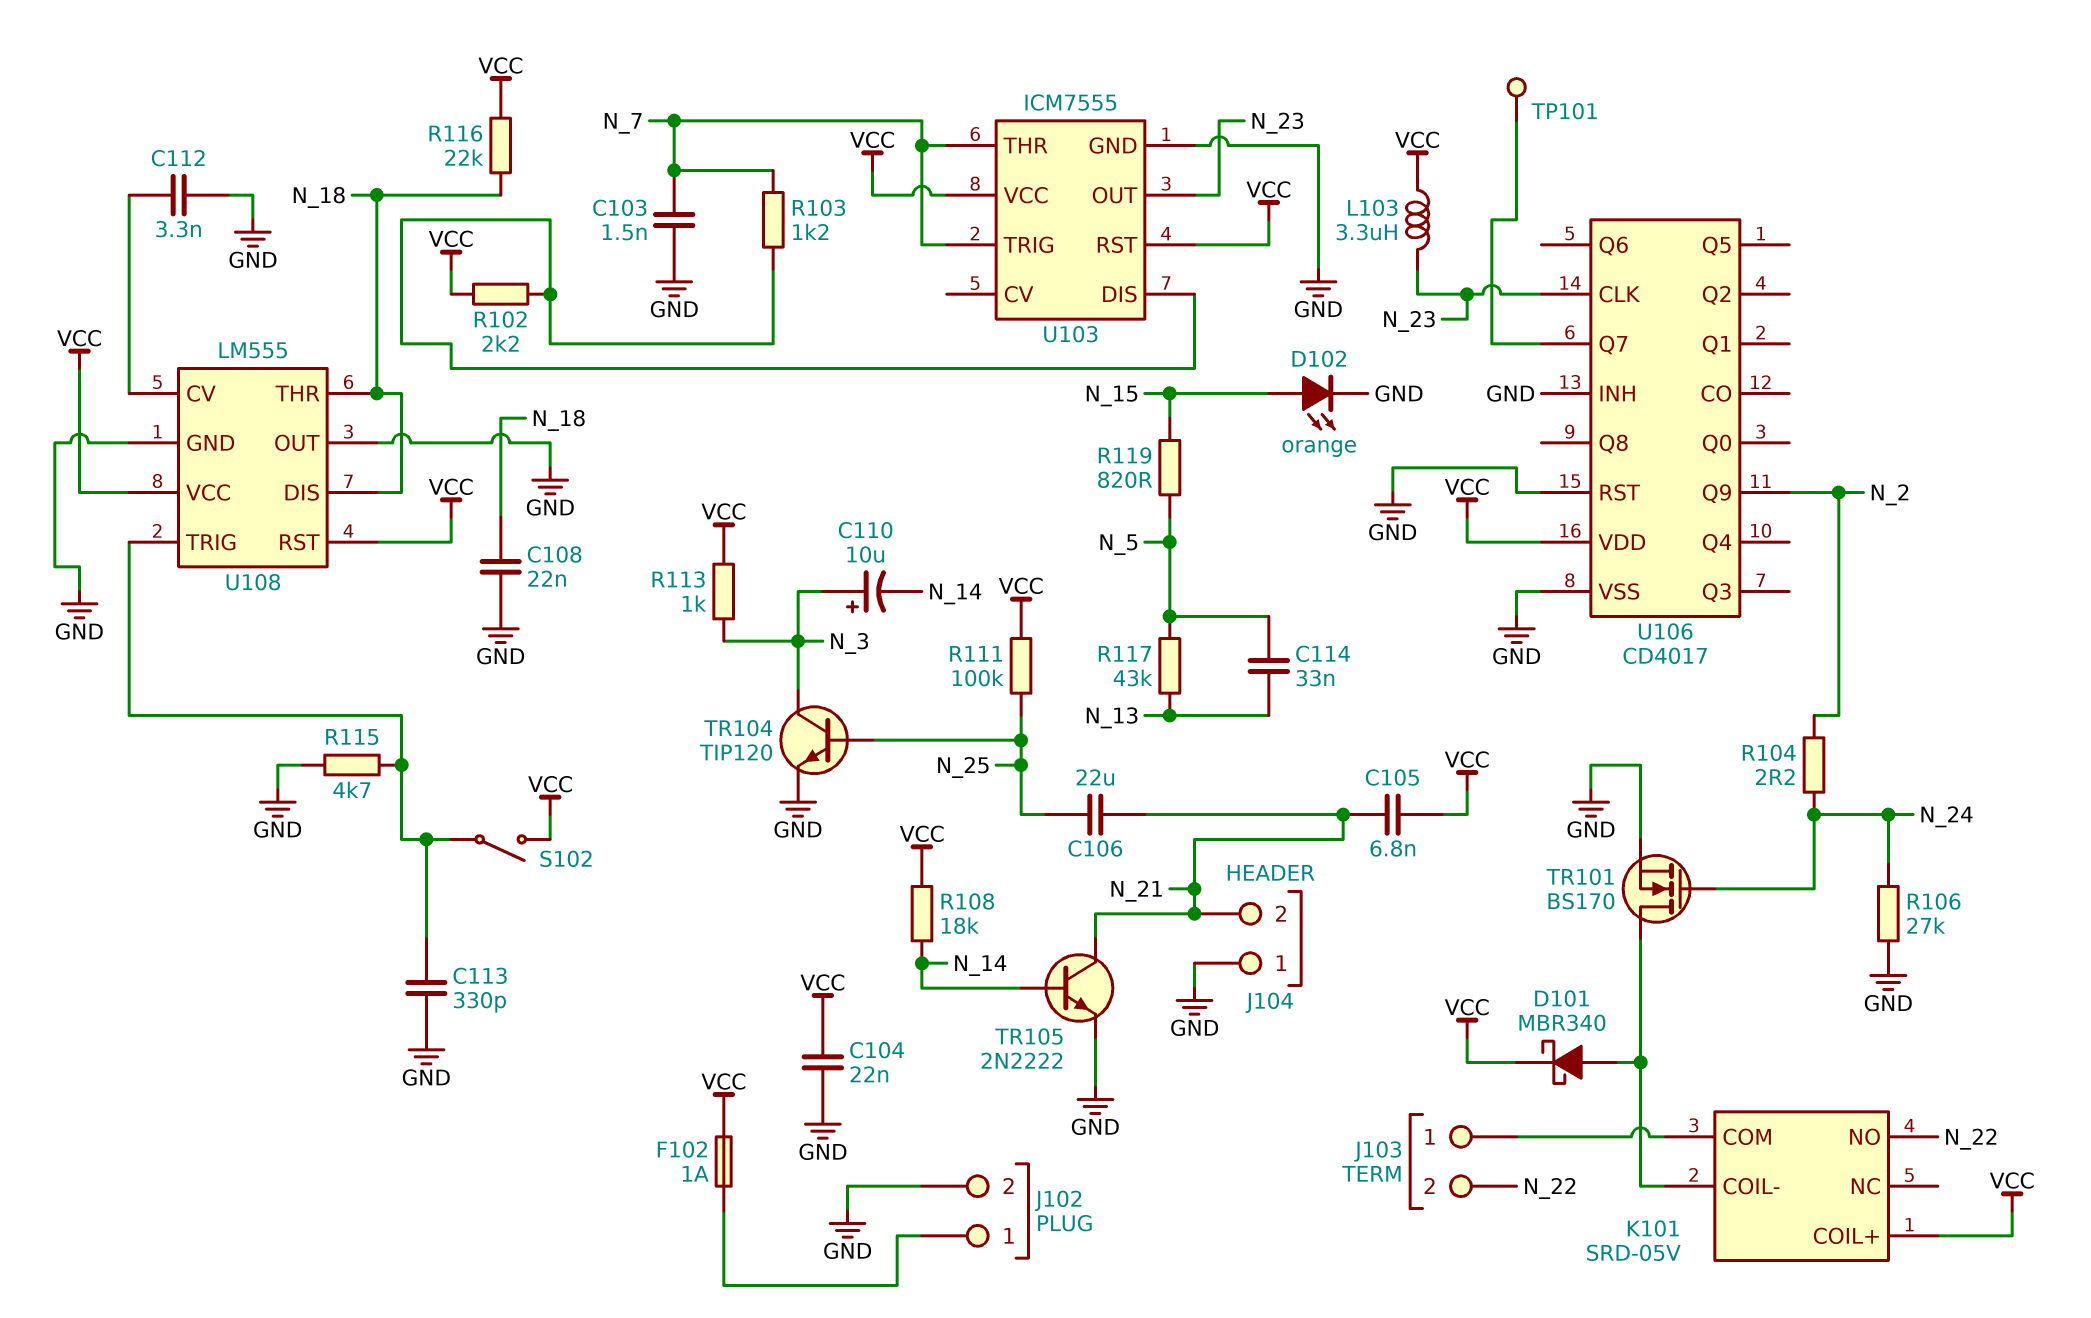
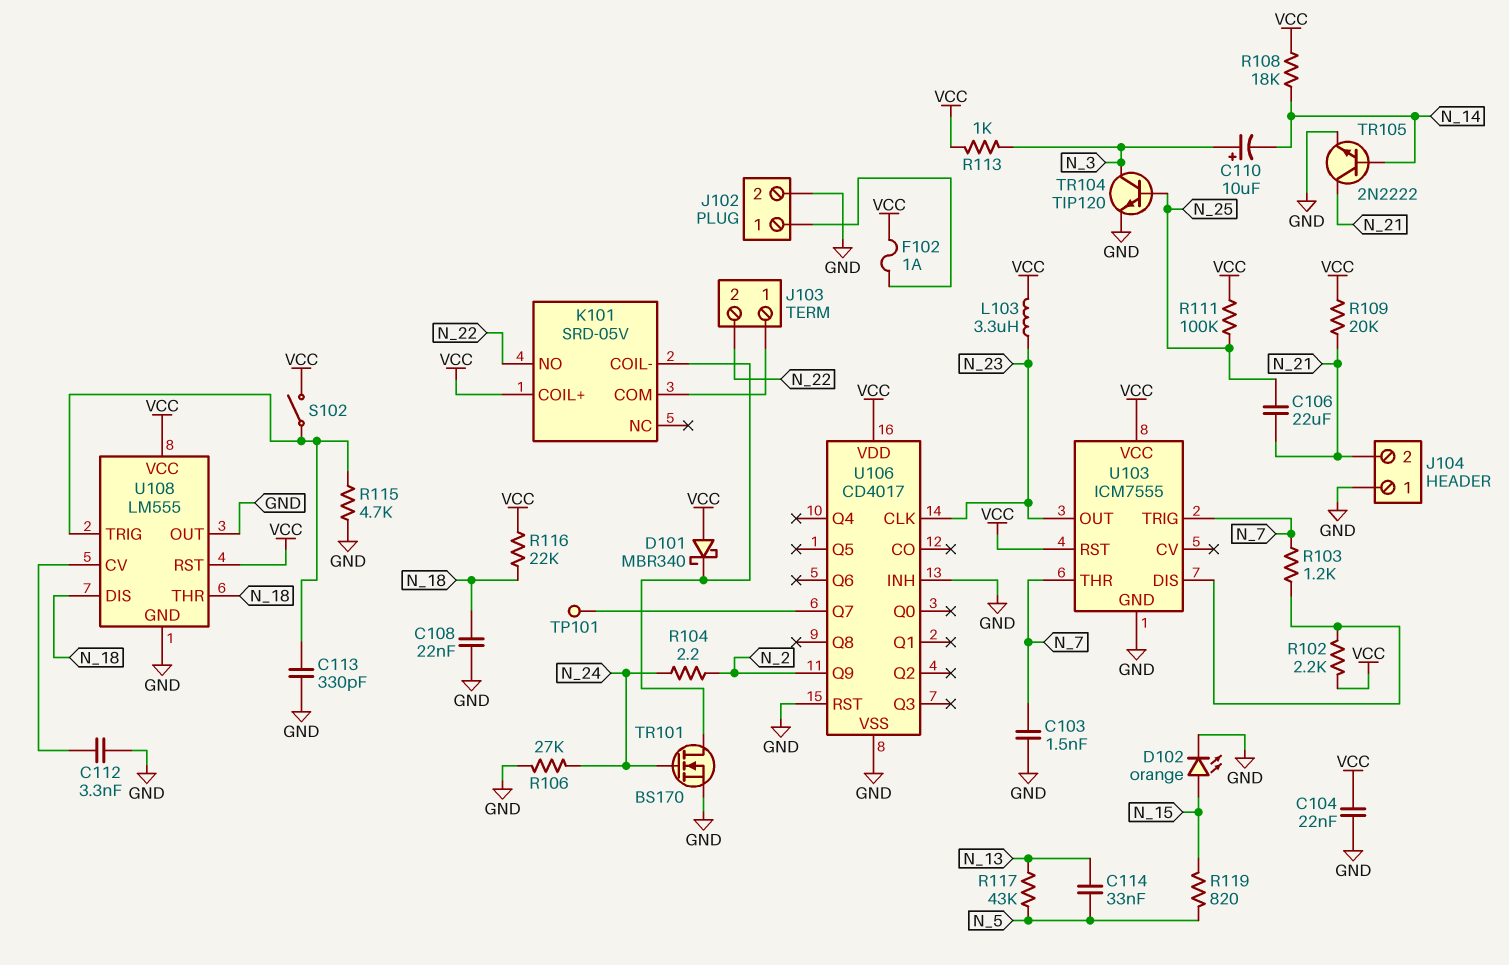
C105: 6.8nF (N_21, VCC) -> none
D101: schottky MBR340 (A K101/COIL-, K VCC) -> schottky MBR340 (A VCC, K K101/COIL-)
R109: none -> 20k (N_21, VCC)

